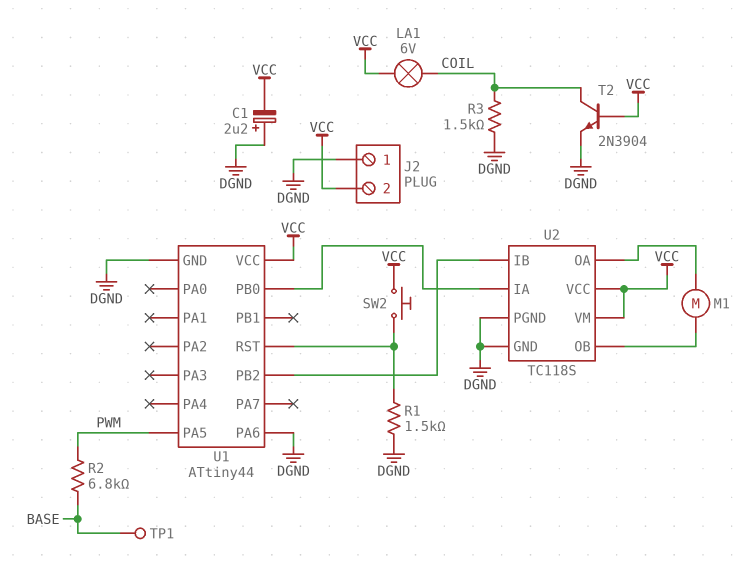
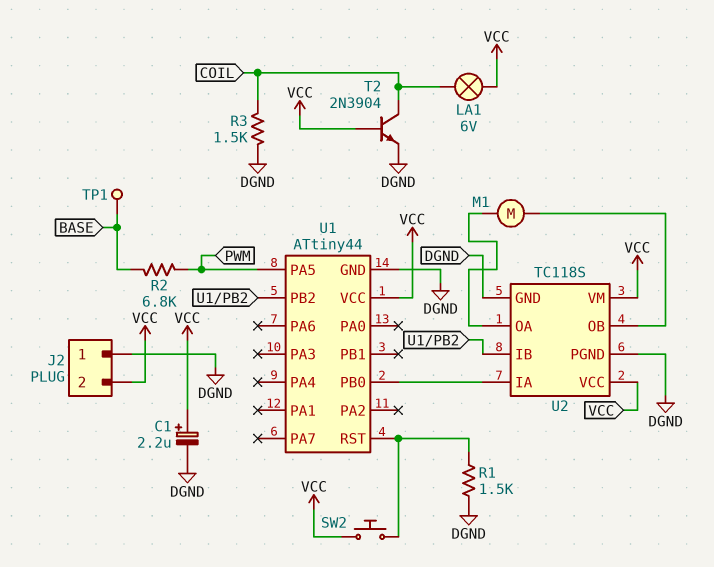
C1: 2.2uF (plus DGND, minus VCC) -> 2.2uF (plus VCC, minus DGND)
U1 pin PA6: DGND -> none

